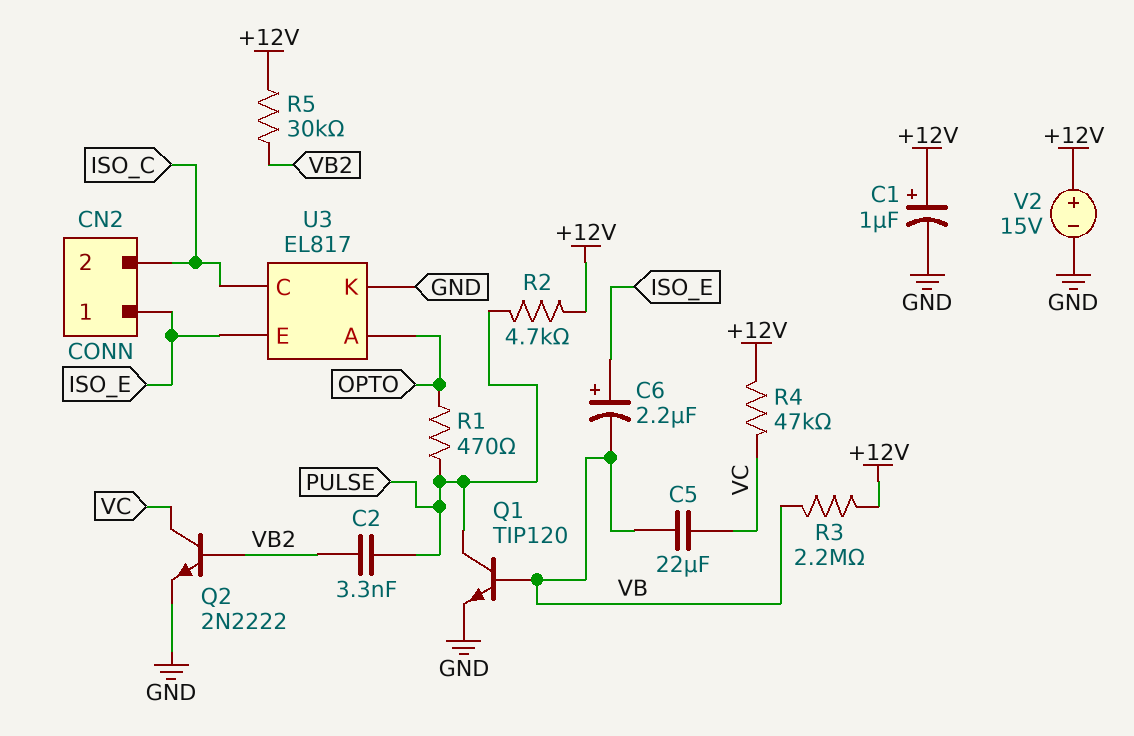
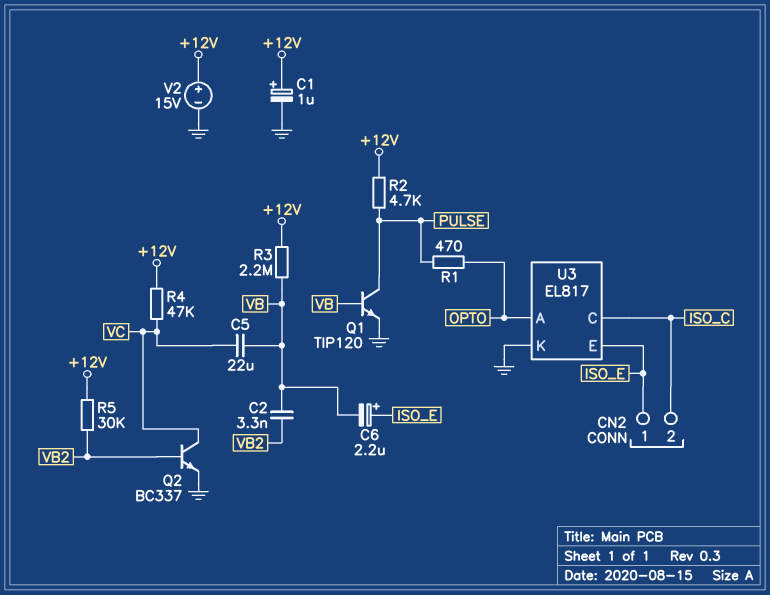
C2: 3.3nF (PULSE, VB2) -> 3.3nF (VB, VB2)
Q2: NPN 2N2222 (B VB2, C VC, E GND) -> NPN BC337 (B VB2, C VC, E GND)

